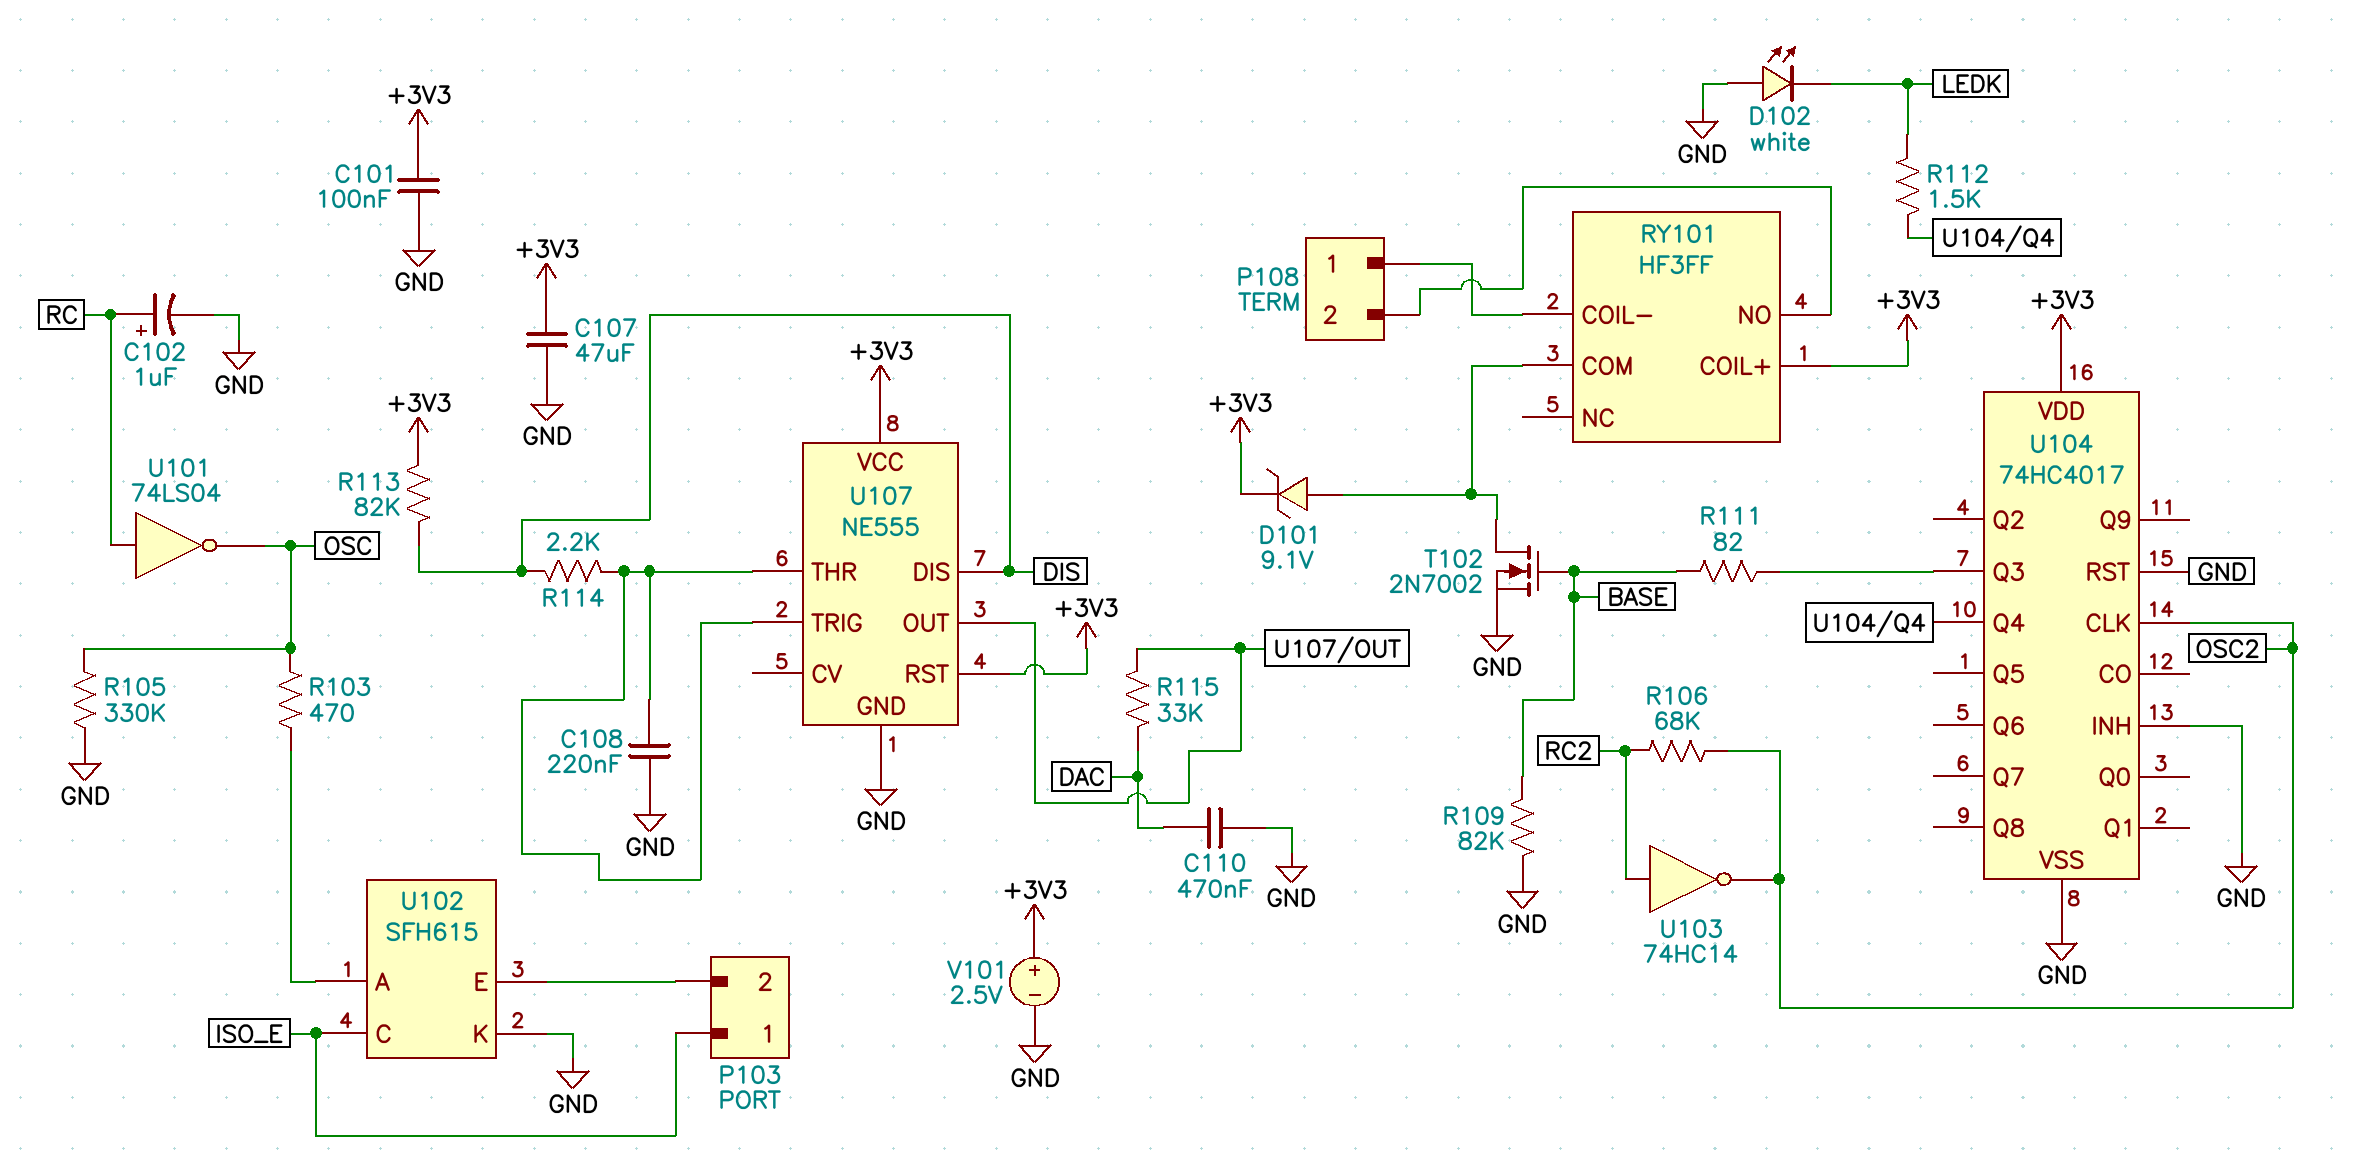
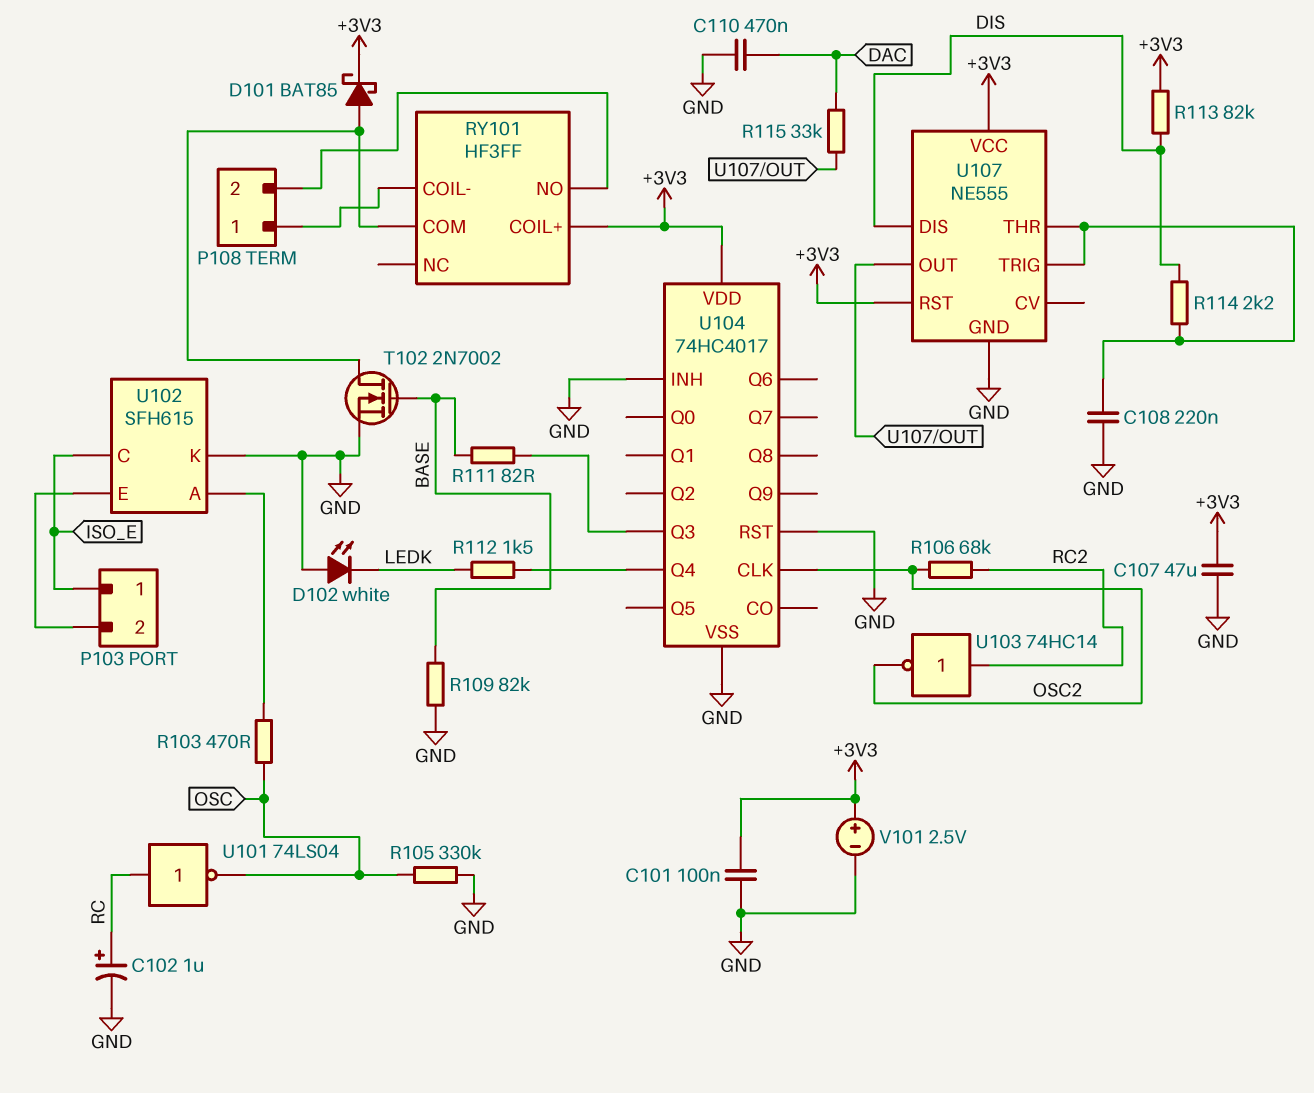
D101: zener 9.1V (A RY101/COM, K +3V3) -> schottky BAT85 (A RY101/COM, K +3V3)

